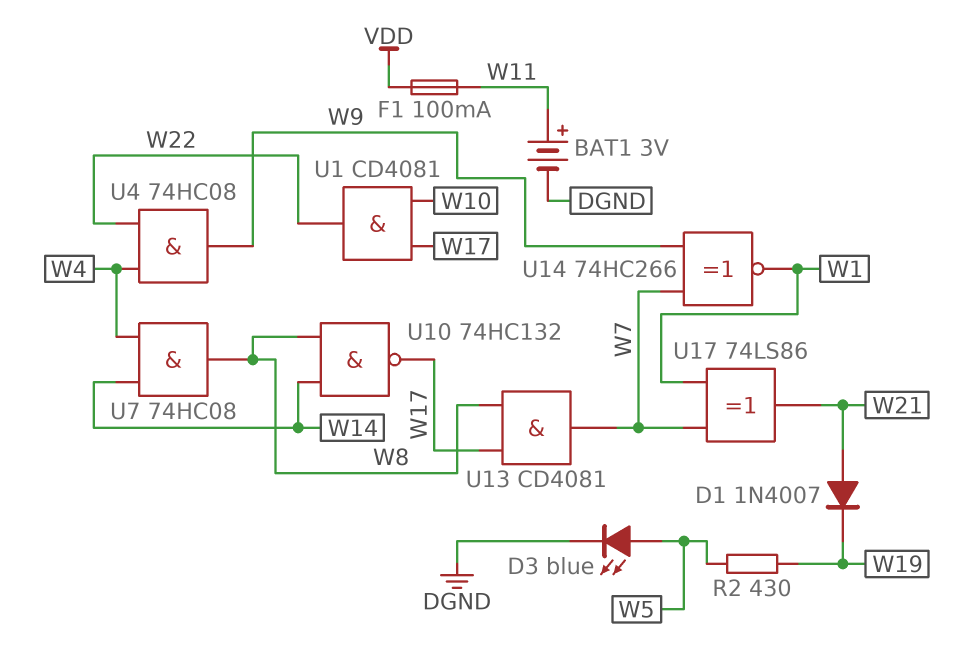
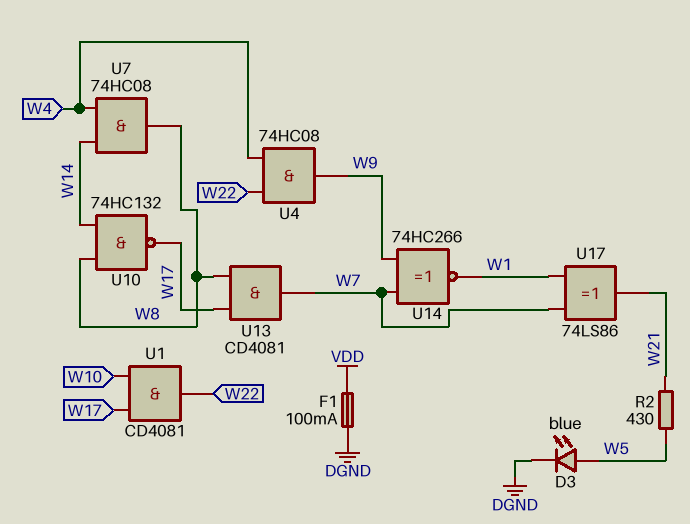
BAT1: 3V (plus W11, minus DGND) -> none
D1: diode 1N4007 (A W21, K W19) -> none
F1: 100mA (VDD, W11) -> 100mA (DGND, VDD)
R2: 430 (W5, W19) -> 430 (W5, W21)

